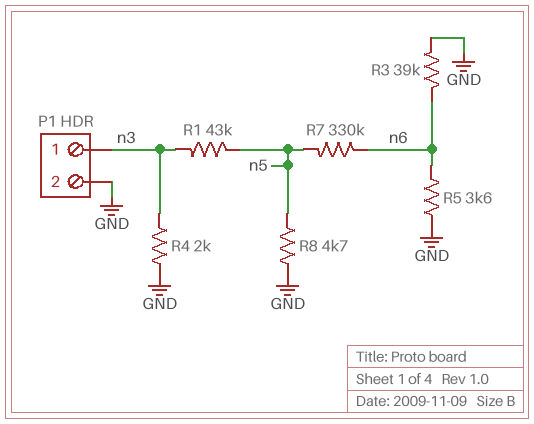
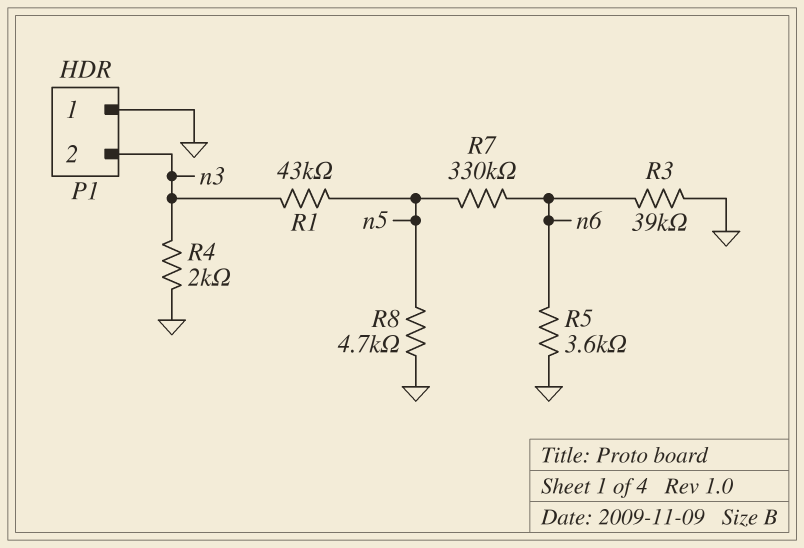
P1 pin 1: n3 -> GND
P1 pin 2: GND -> n3

